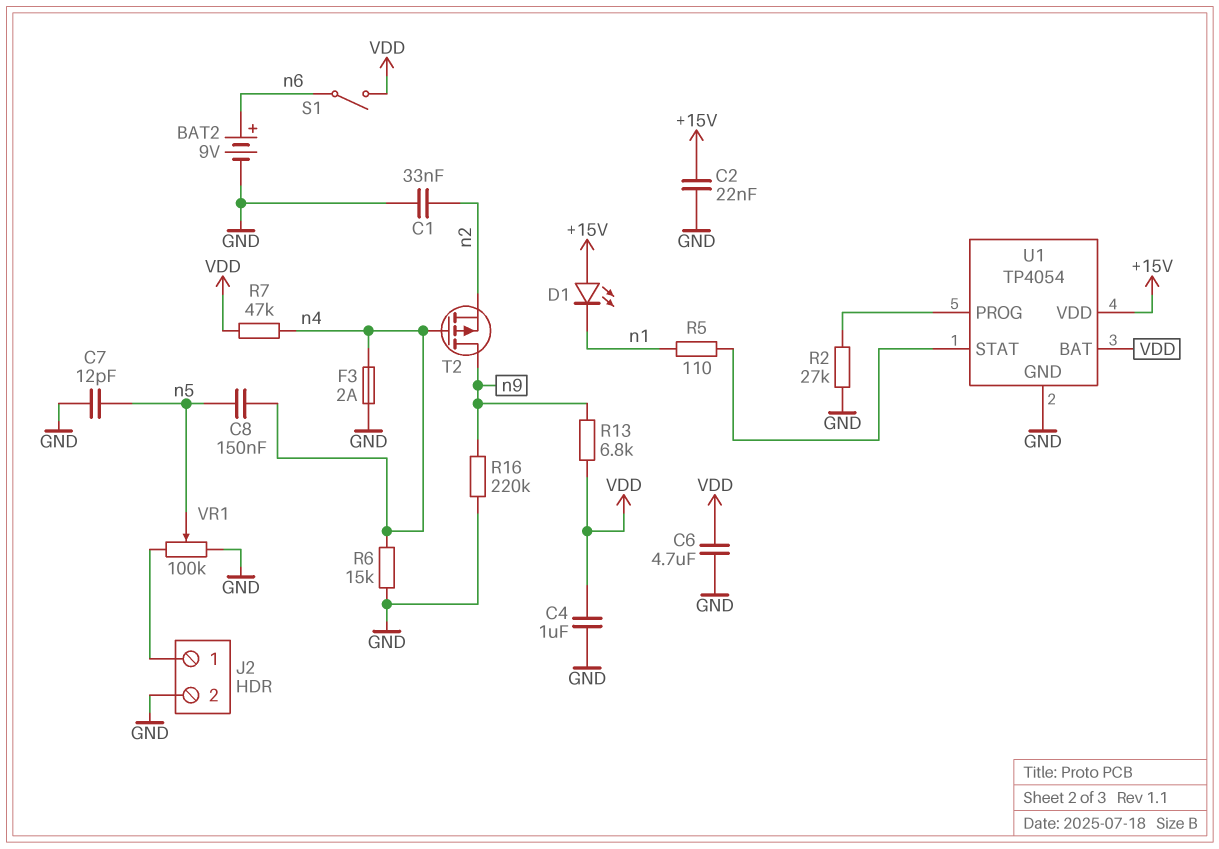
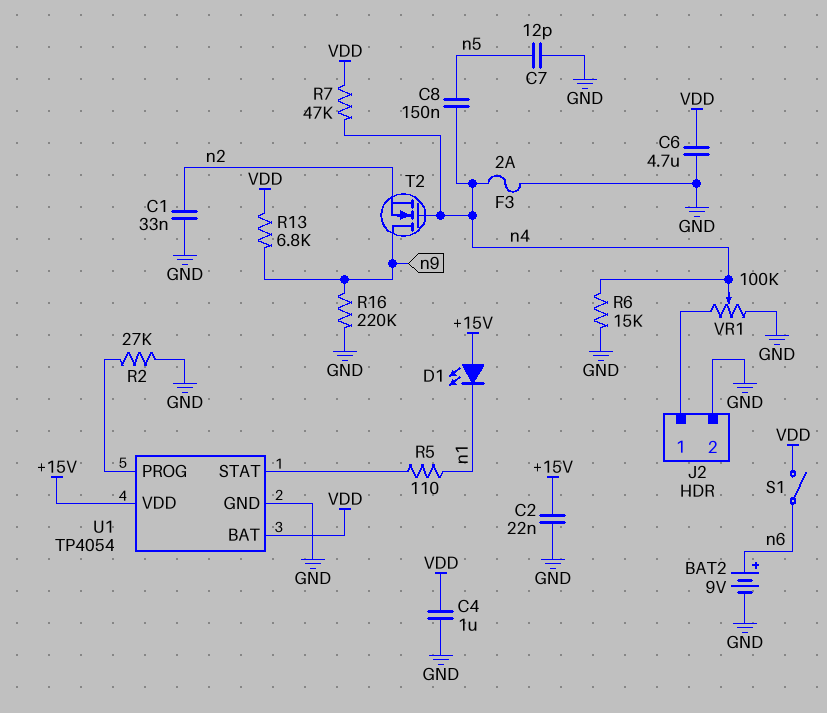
T2: PMOS (G n4, D n9, S n2) -> NMOS (G n4, D n9, S n2)
VR1: 100k (GND, J2/1, wiper n5) -> 100k (GND, J2/1, wiper n4)

